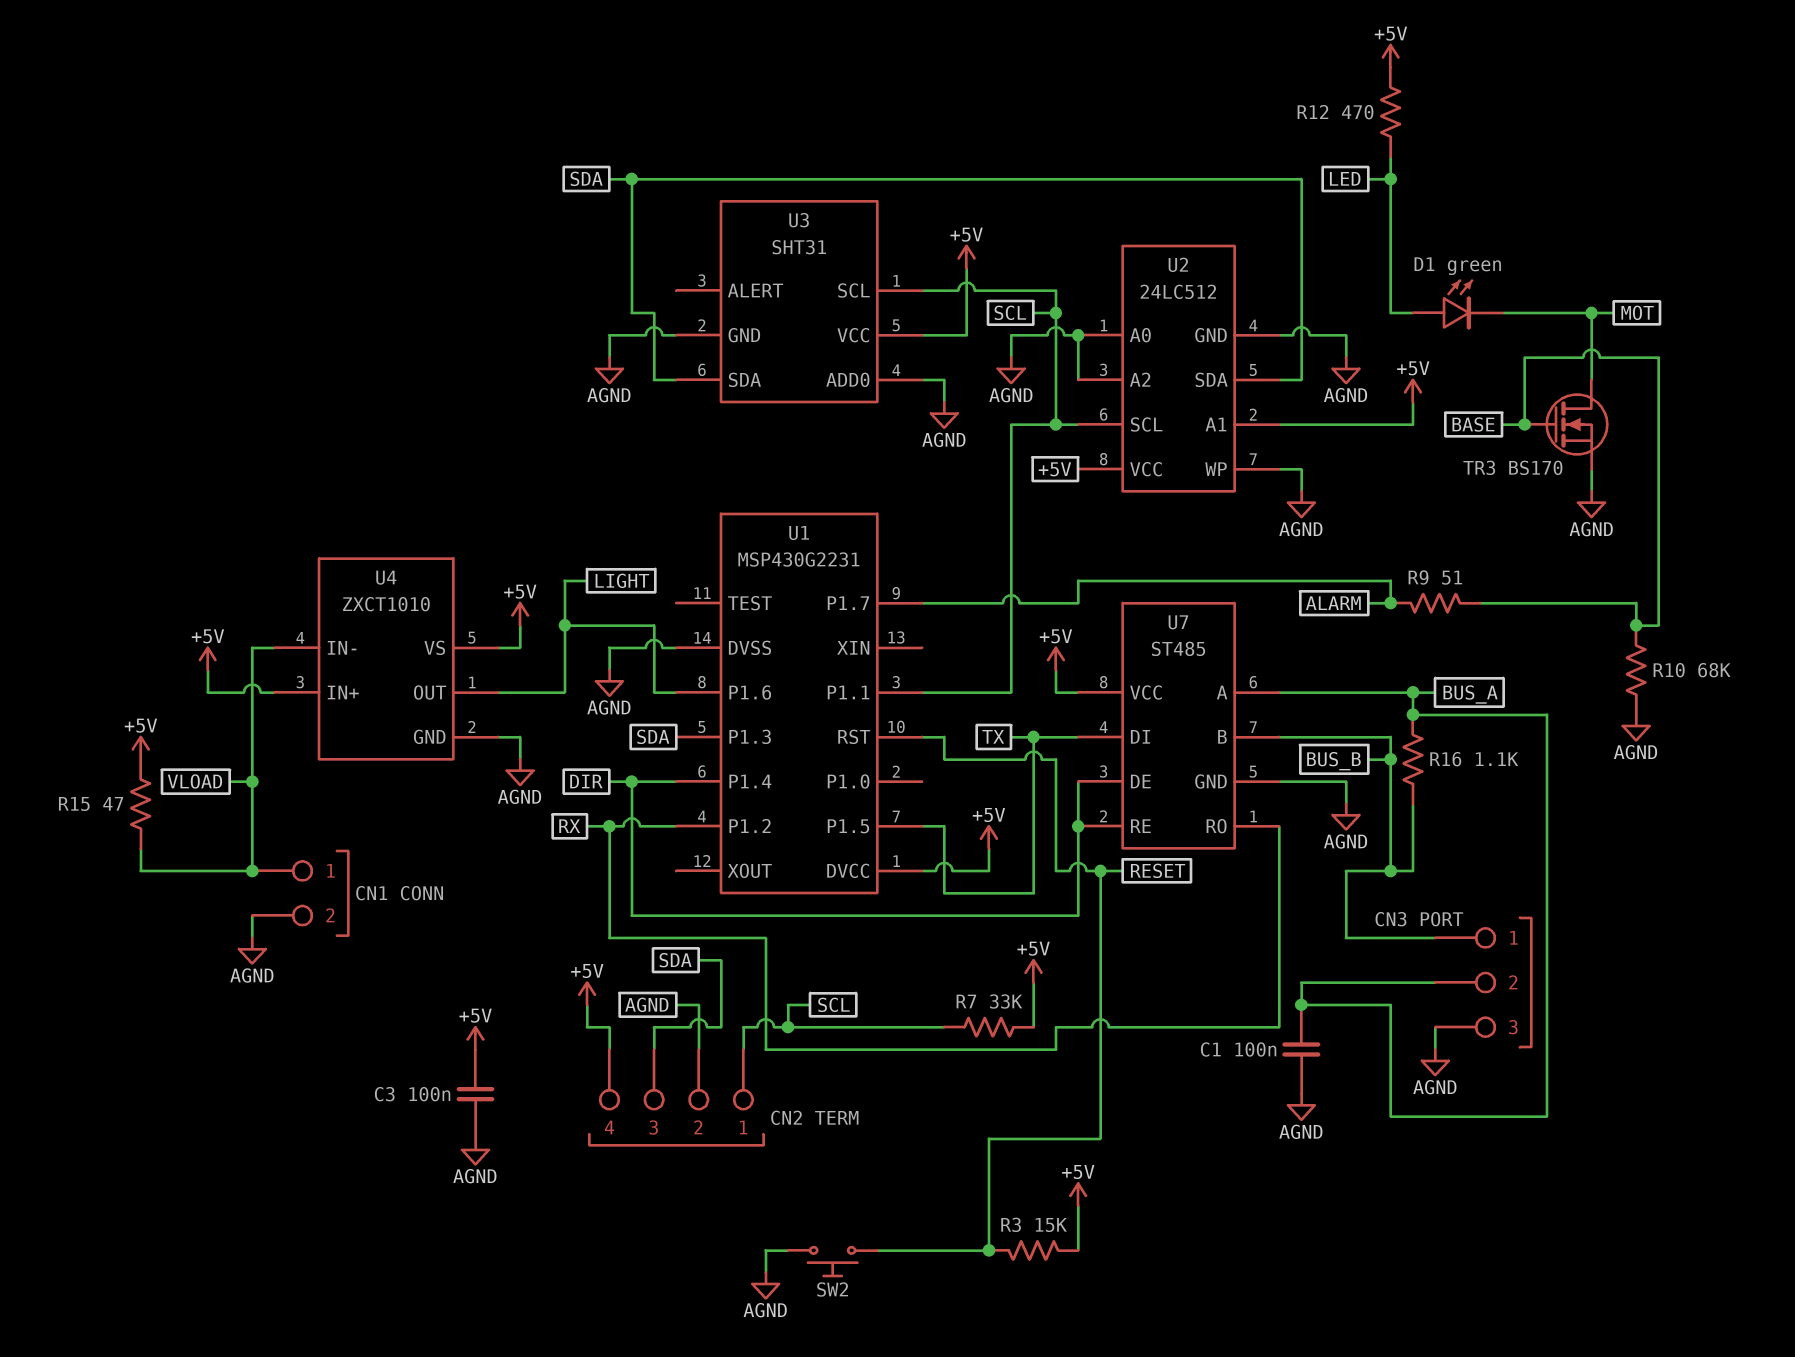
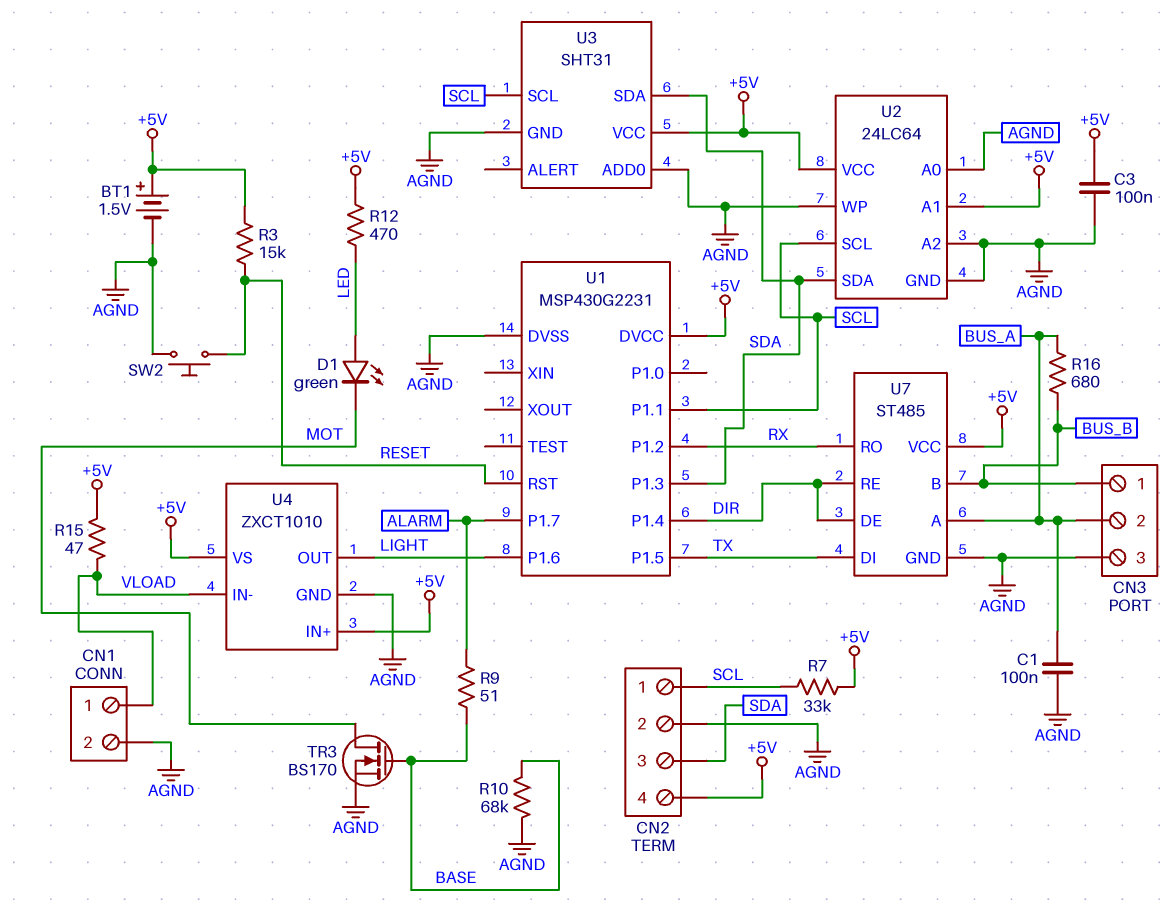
BT1: none -> 1.5V (plus +5V, minus AGND)
R16: 1.1k (BUS_A, BUS_B) -> 680 (BUS_A, BUS_B)
U2: 24LC512 -> 24LC64

